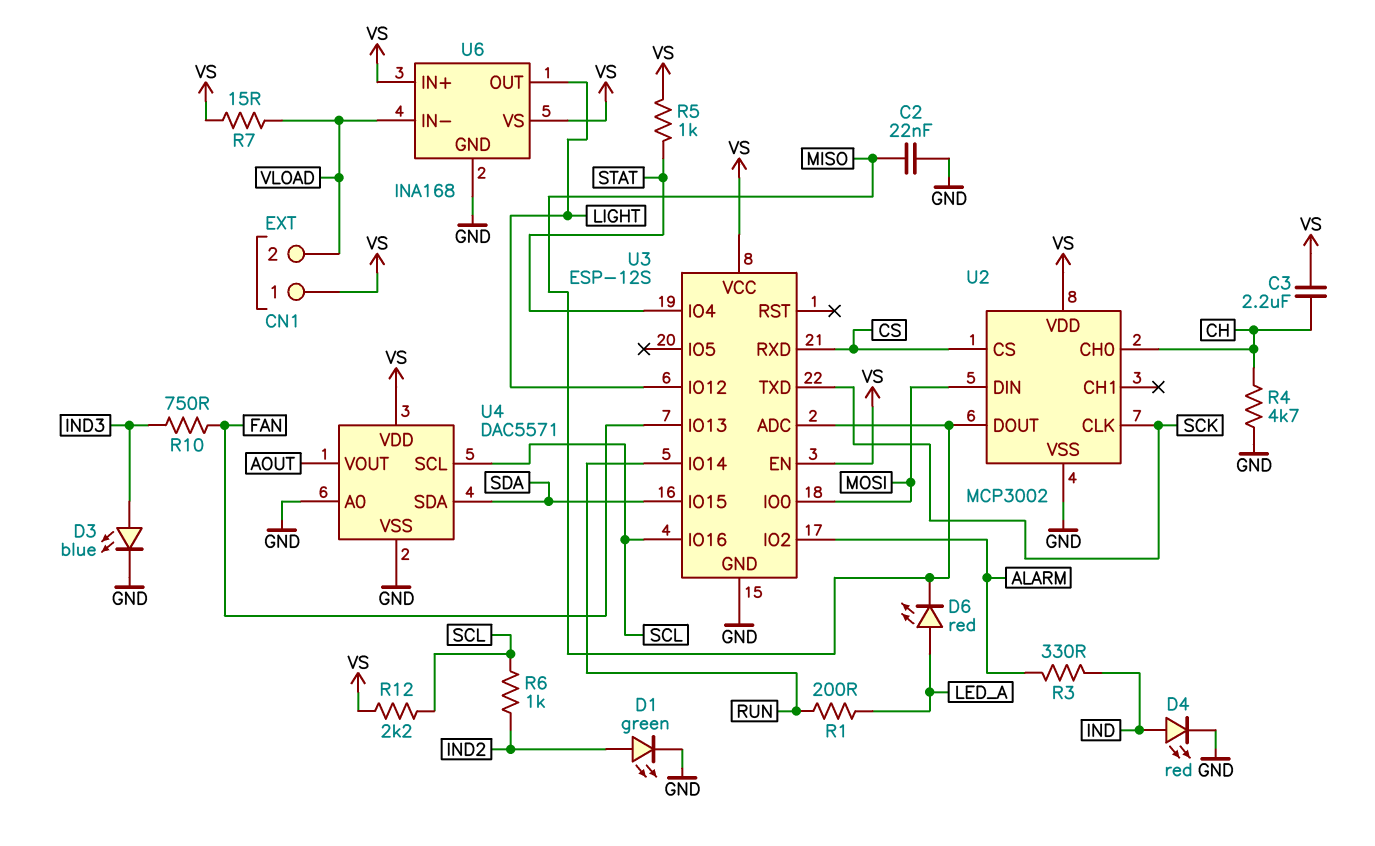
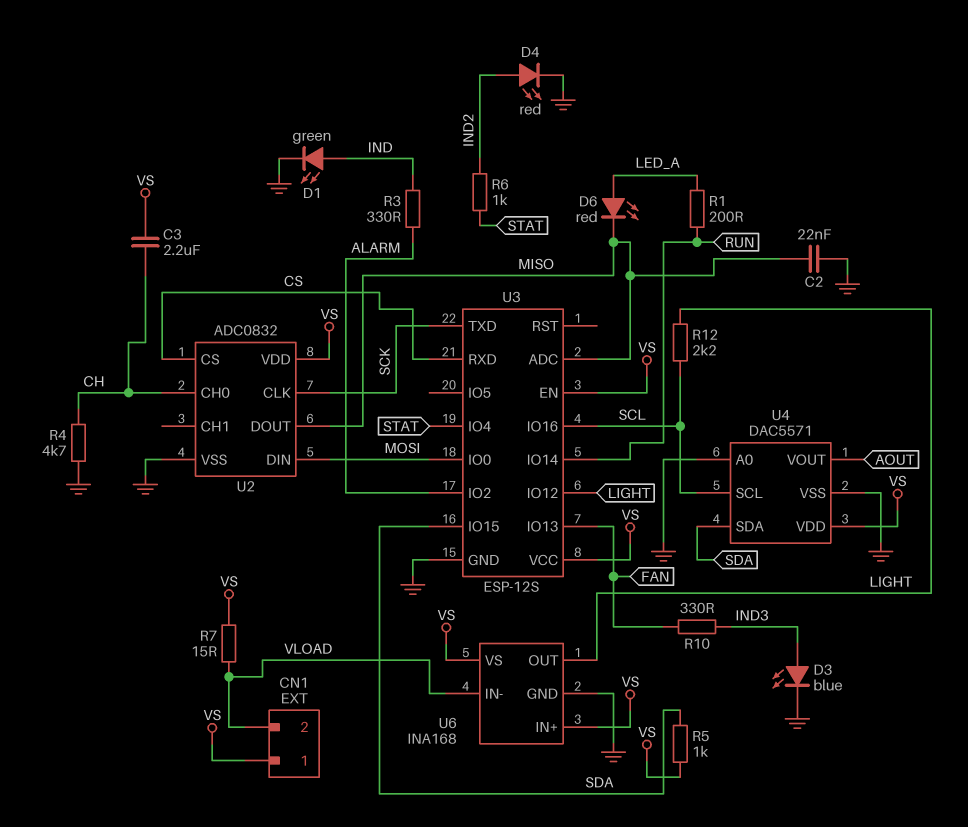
D1: LED green (A IND2, K GND) -> LED green (A IND, K GND)
D4: LED red (A IND, K GND) -> LED red (A IND2, K GND)
R5: 1k (STAT, VS) -> 1k (SDA, VS)
R6: 1k (IND2, SCL) -> 1k (IND2, STAT)
R10: 750 (FAN, IND3) -> 330 (FAN, IND3)
R12: 2.2k (SCL, VS) -> 2.2k (LIGHT, SCL)
U2: MCP3002 -> ADC0832

